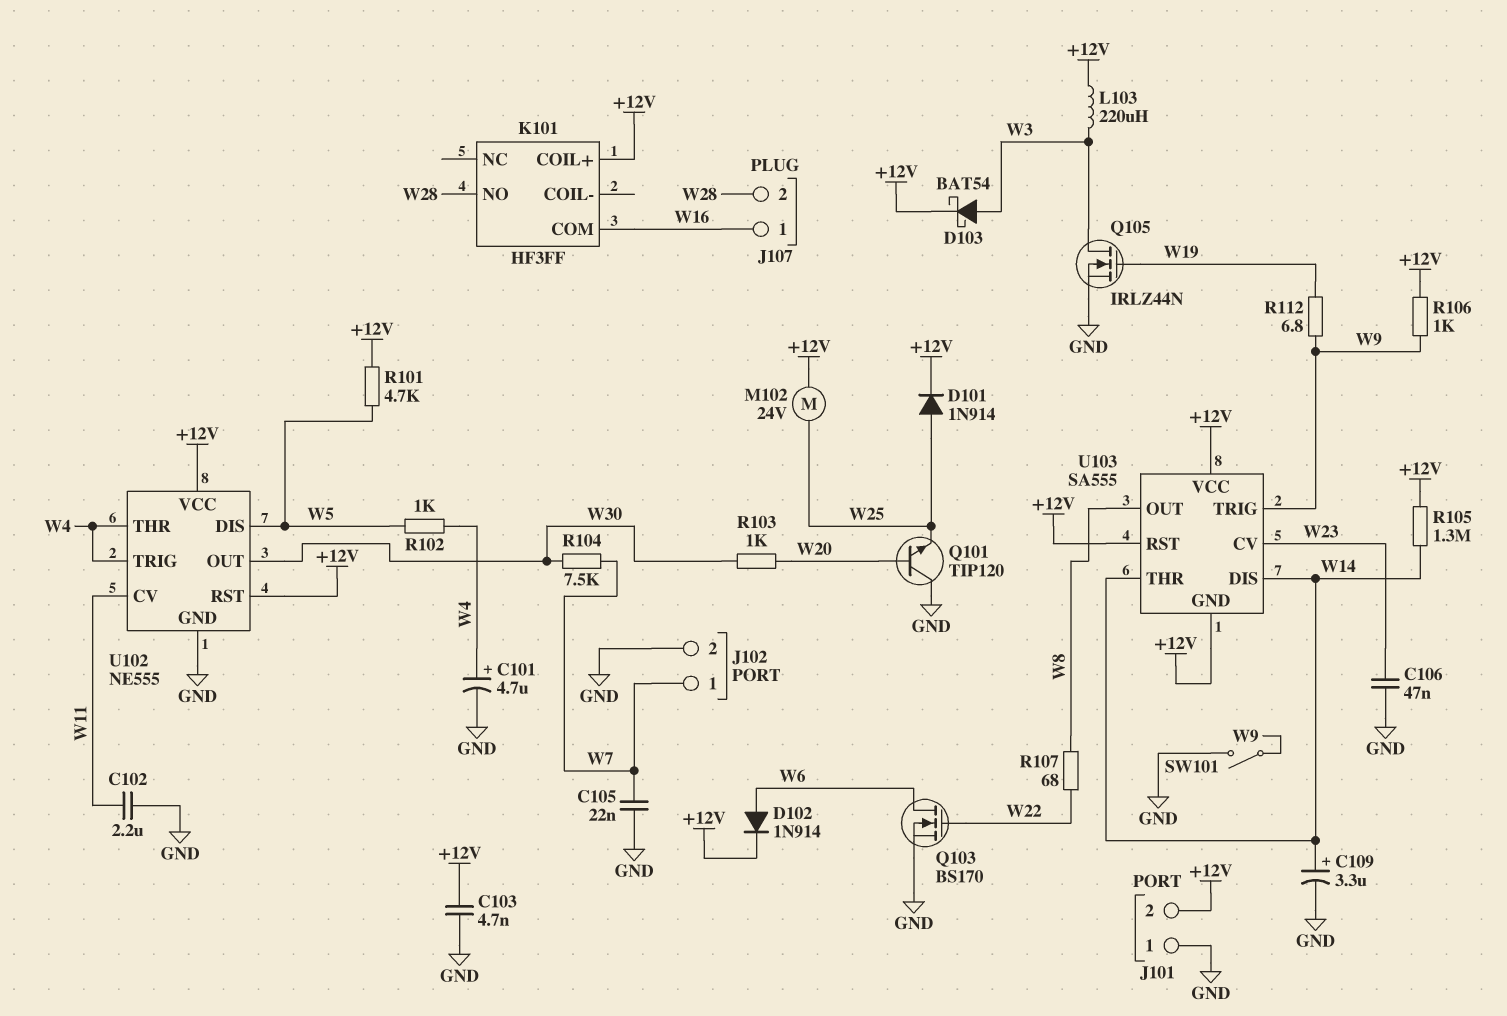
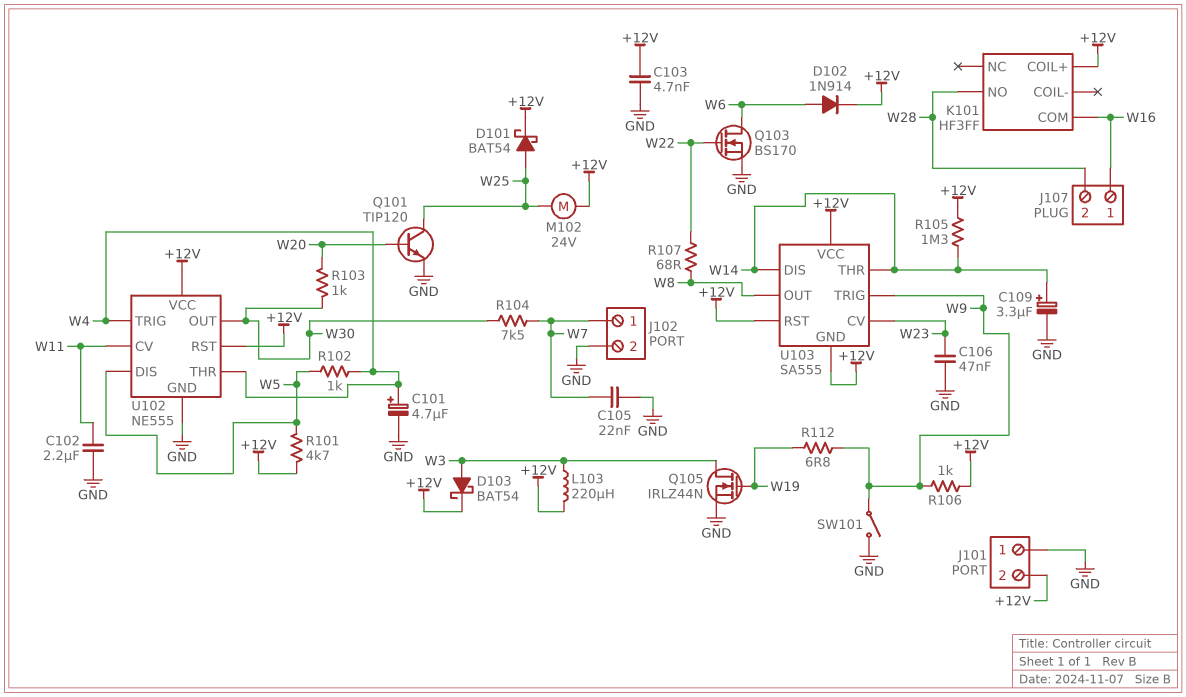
D101: diode 1N914 (A W25, K +12V) -> schottky BAT54 (A W25, K +12V)
Q101: NPN TIP120 (B W20, C GND, E W25) -> NPN TIP120 (B W20, C W25, E GND)

